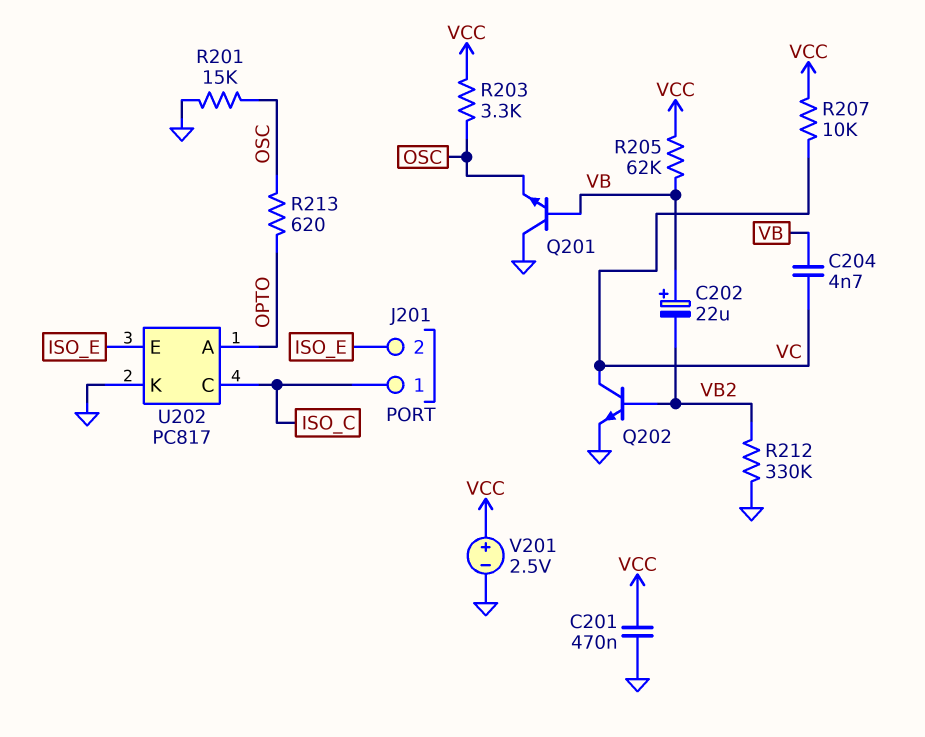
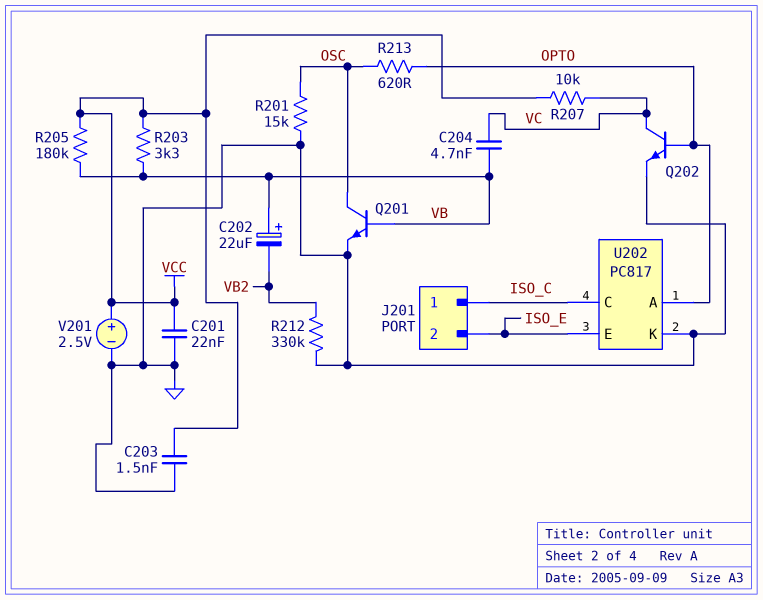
C201: 470nF (GND, VCC) -> 22nF (GND, VCC)
C203: none -> 1.5nF (GND, VCC)
Q201: NPN (B VB, C GND, E OSC) -> NPN (B VB, C OSC, E GND)
Q202: NPN (B VB2, C VC, E GND) -> NPN (B OPTO, C VC, E GND)
R203: 3.3k (OSC, VCC) -> 3.3k (VB, VCC)
R205: 62k (VB, VCC) -> 180k (VB, VCC)

